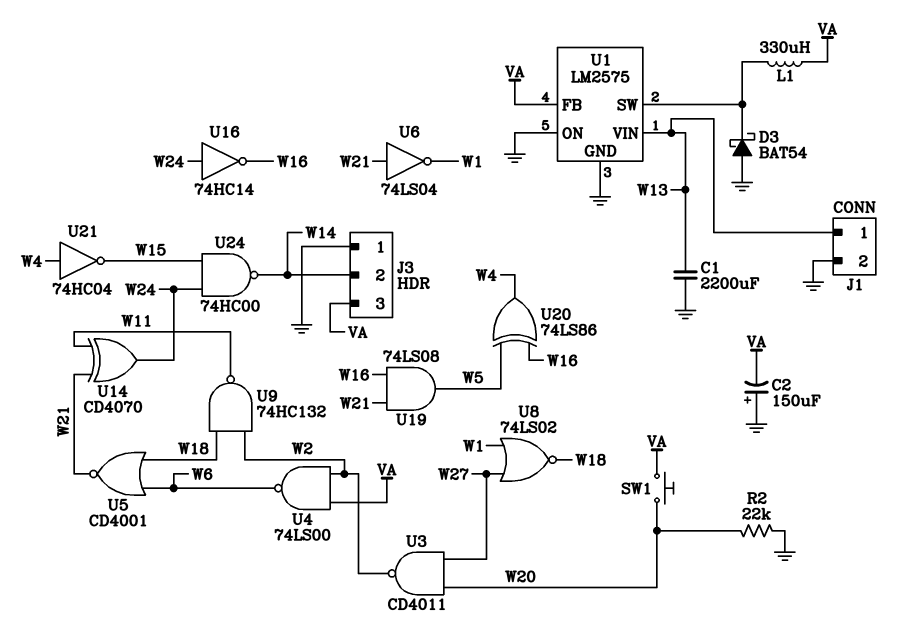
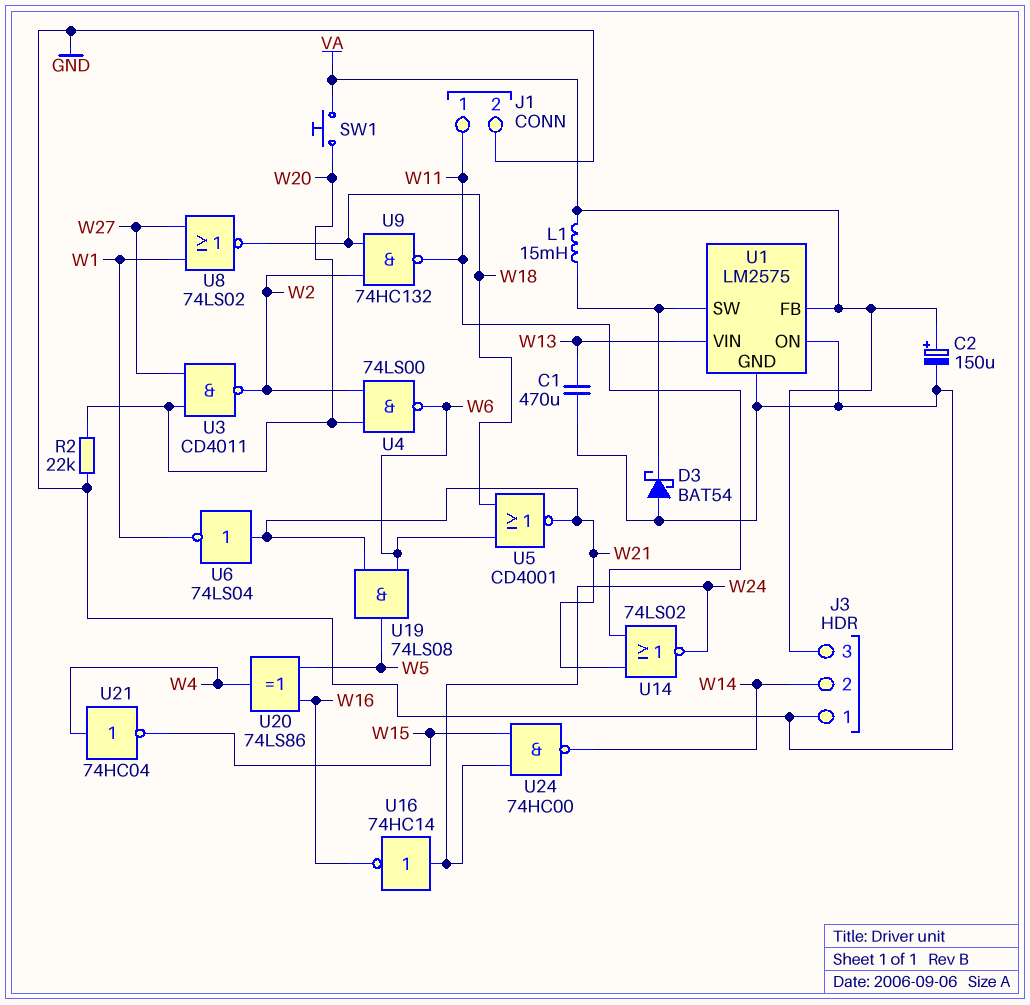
C1: 2200uF (GND, W13) -> 470uF (GND, W13)
C2: 150uF (plus GND, minus VA) -> 150uF (plus VA, minus GND)
J1 pin 1: W13 -> W11
L1: 330uH (U1/SW, VA) -> 15mH (U1/SW, VA)
U4: NAND 74LS00 (in VA, in W2, out W6) -> NAND 74LS00 (in W2, in W20, out W6)
U14: XOR CD4070 (in W11, in W21, out W24) -> NOR 74LS02 (in W11, in W21, out W24)
U19: AND 74LS08 (in W16, in W21, out W5) -> AND 74LS08 (in W6, in W21, out W5)

